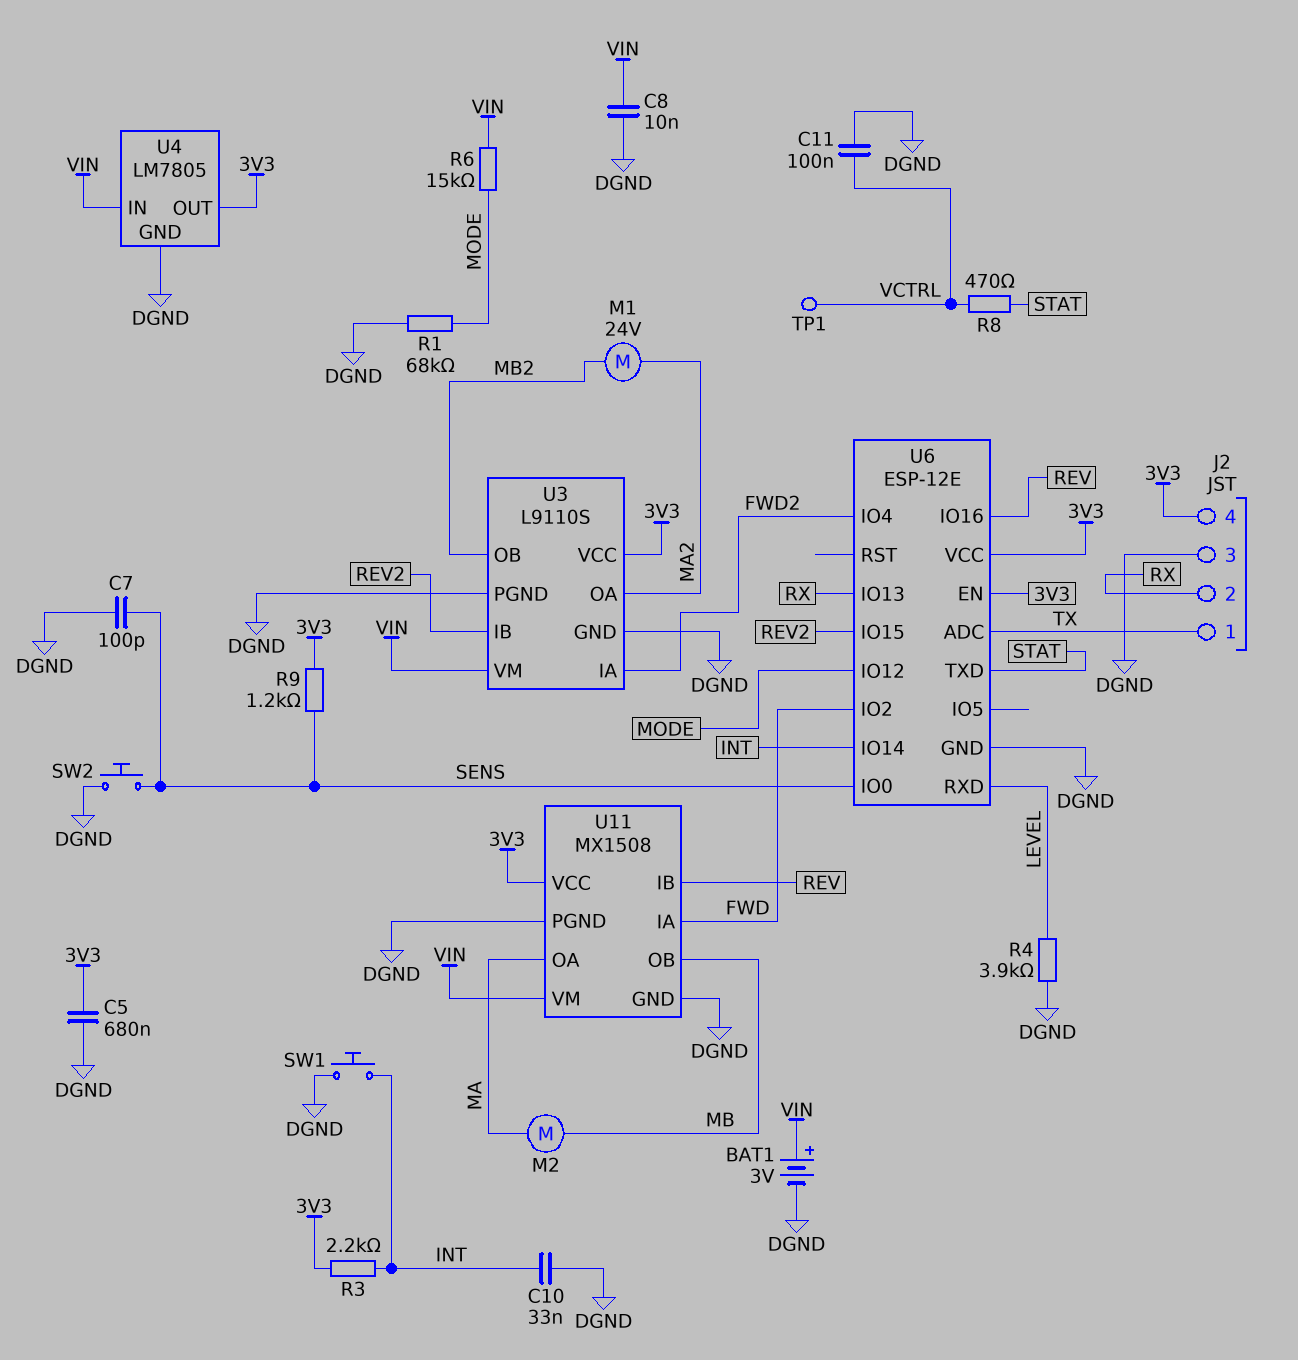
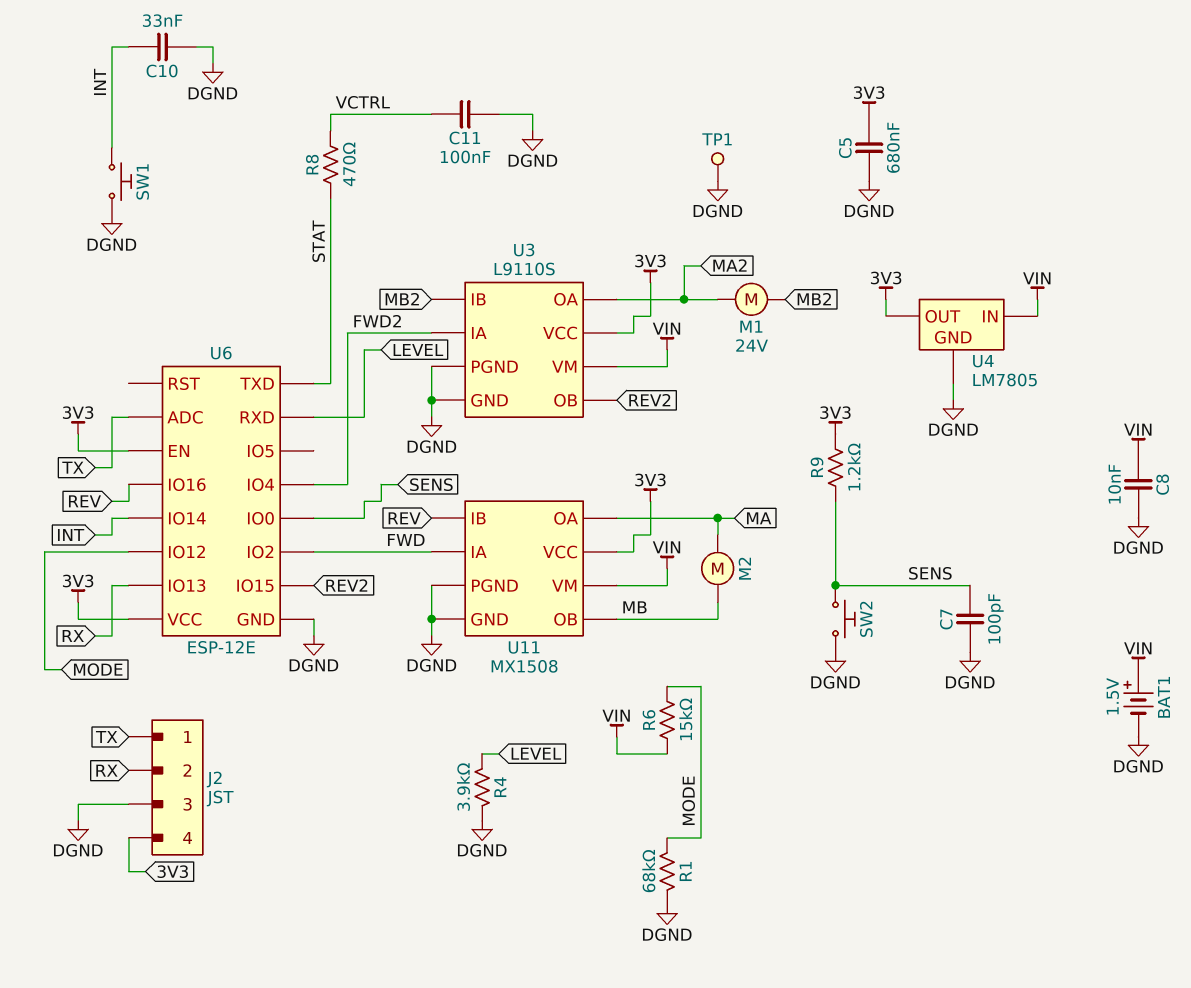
BAT1: 3V (plus VIN, minus DGND) -> 1.5V (plus VIN, minus DGND)
R3: 2.2k (3V3, INT) -> none
TP1: test point (VCTRL) -> test point (DGND)
U3 pin IB: REV2 -> MB2
U3 pin OB: MB2 -> REV2

